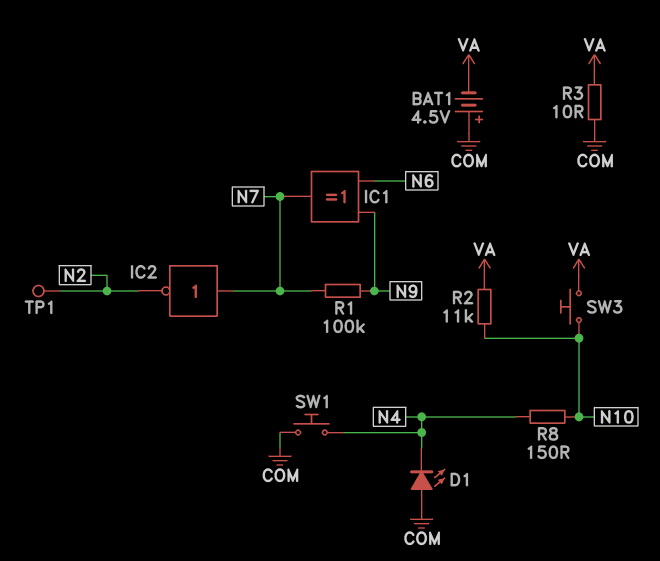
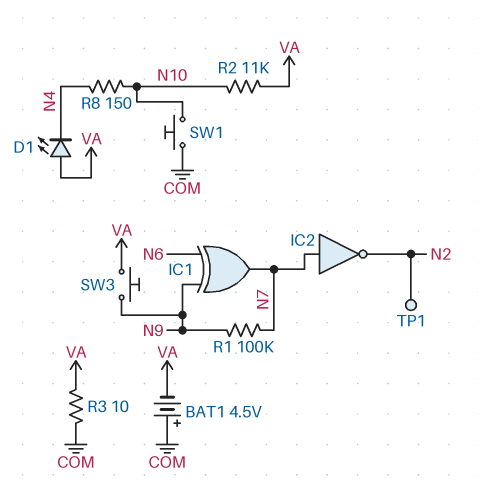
D1: LED (A COM, K N4) -> LED (A VA, K N4)
SW1: button (COM, N4) -> button (COM, N10)
SW3: button (N10, VA) -> button (N9, VA)

